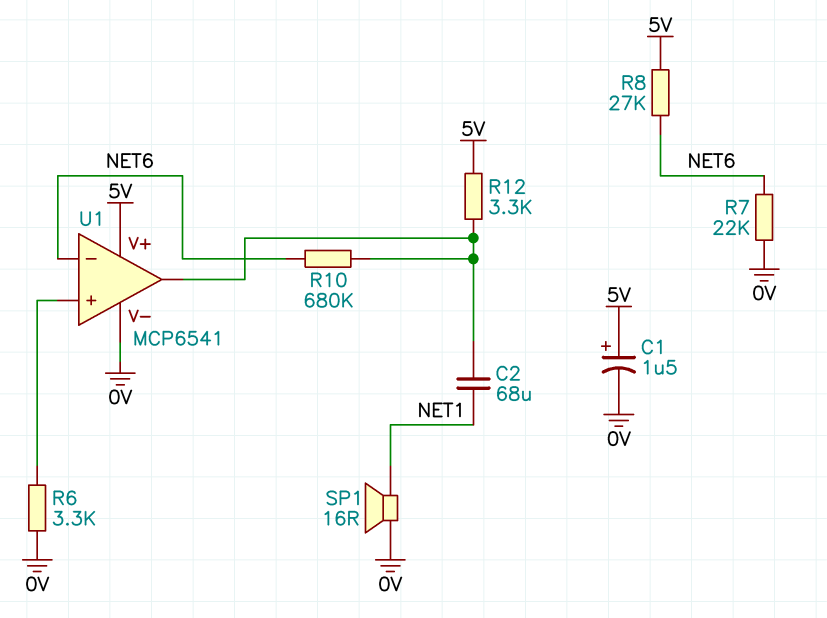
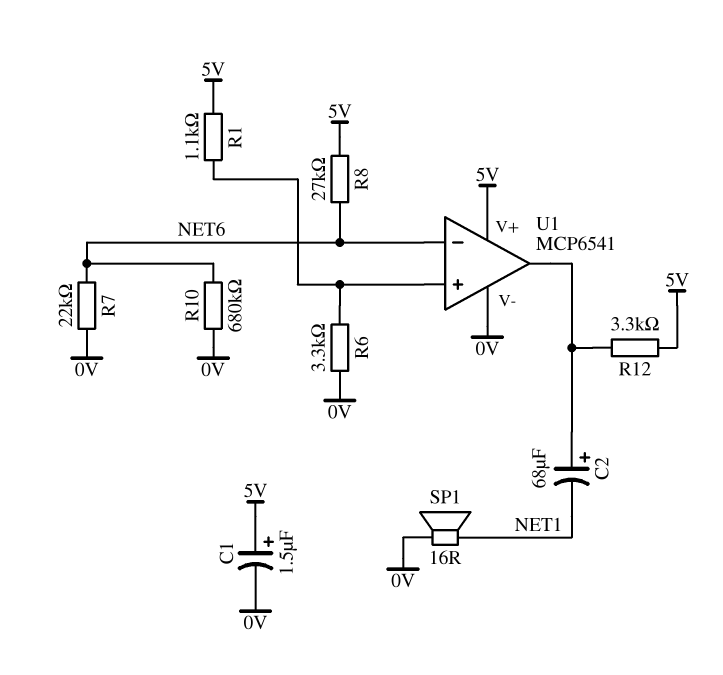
C2: 68uF (NET1, U1/out) -> 68uF (plus U1/out, minus NET1)
R1: none -> 1.1k (5V, U1/in+)
R10: 680k (NET6, U1/out) -> 680k (0V, NET6)

